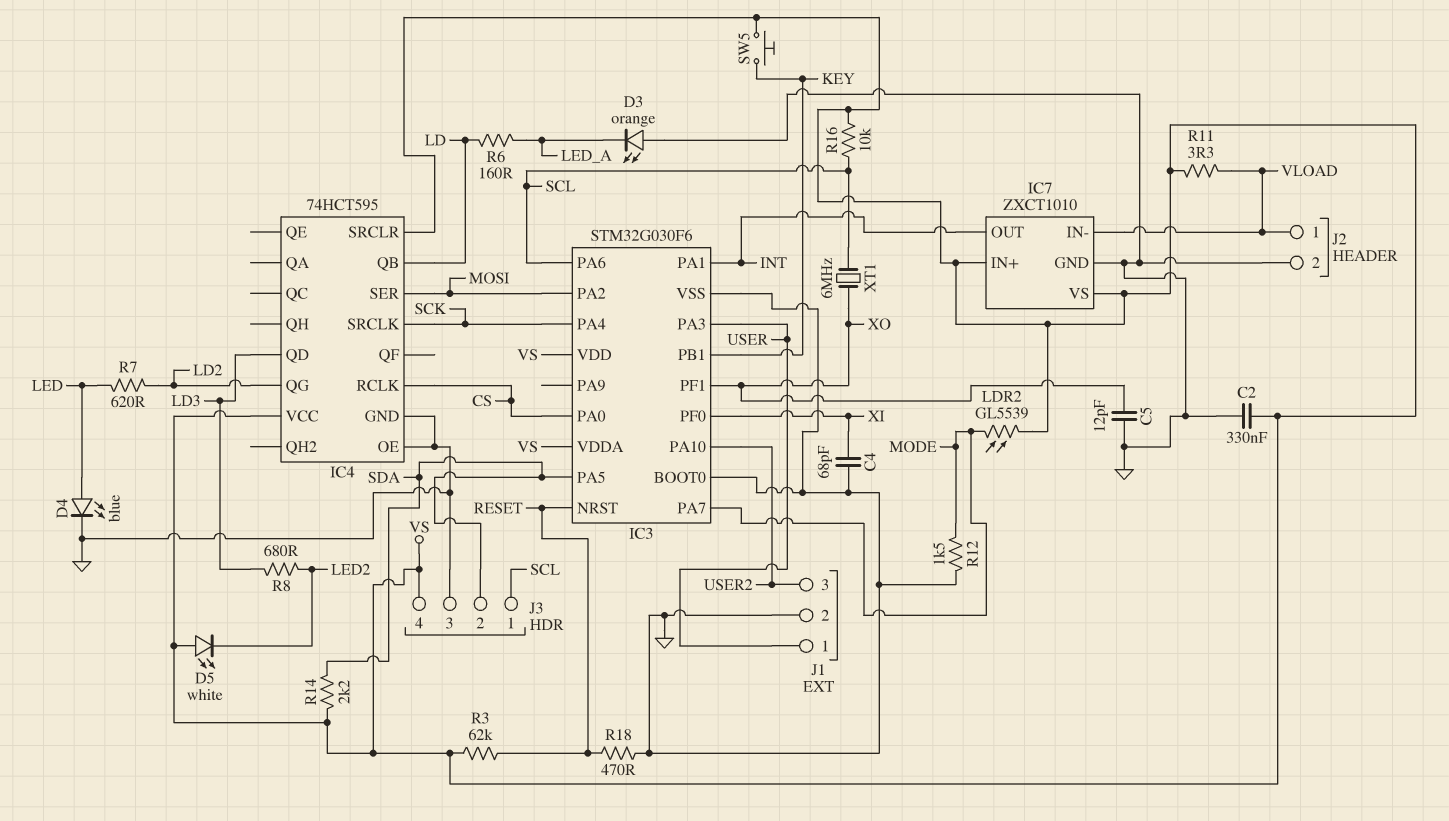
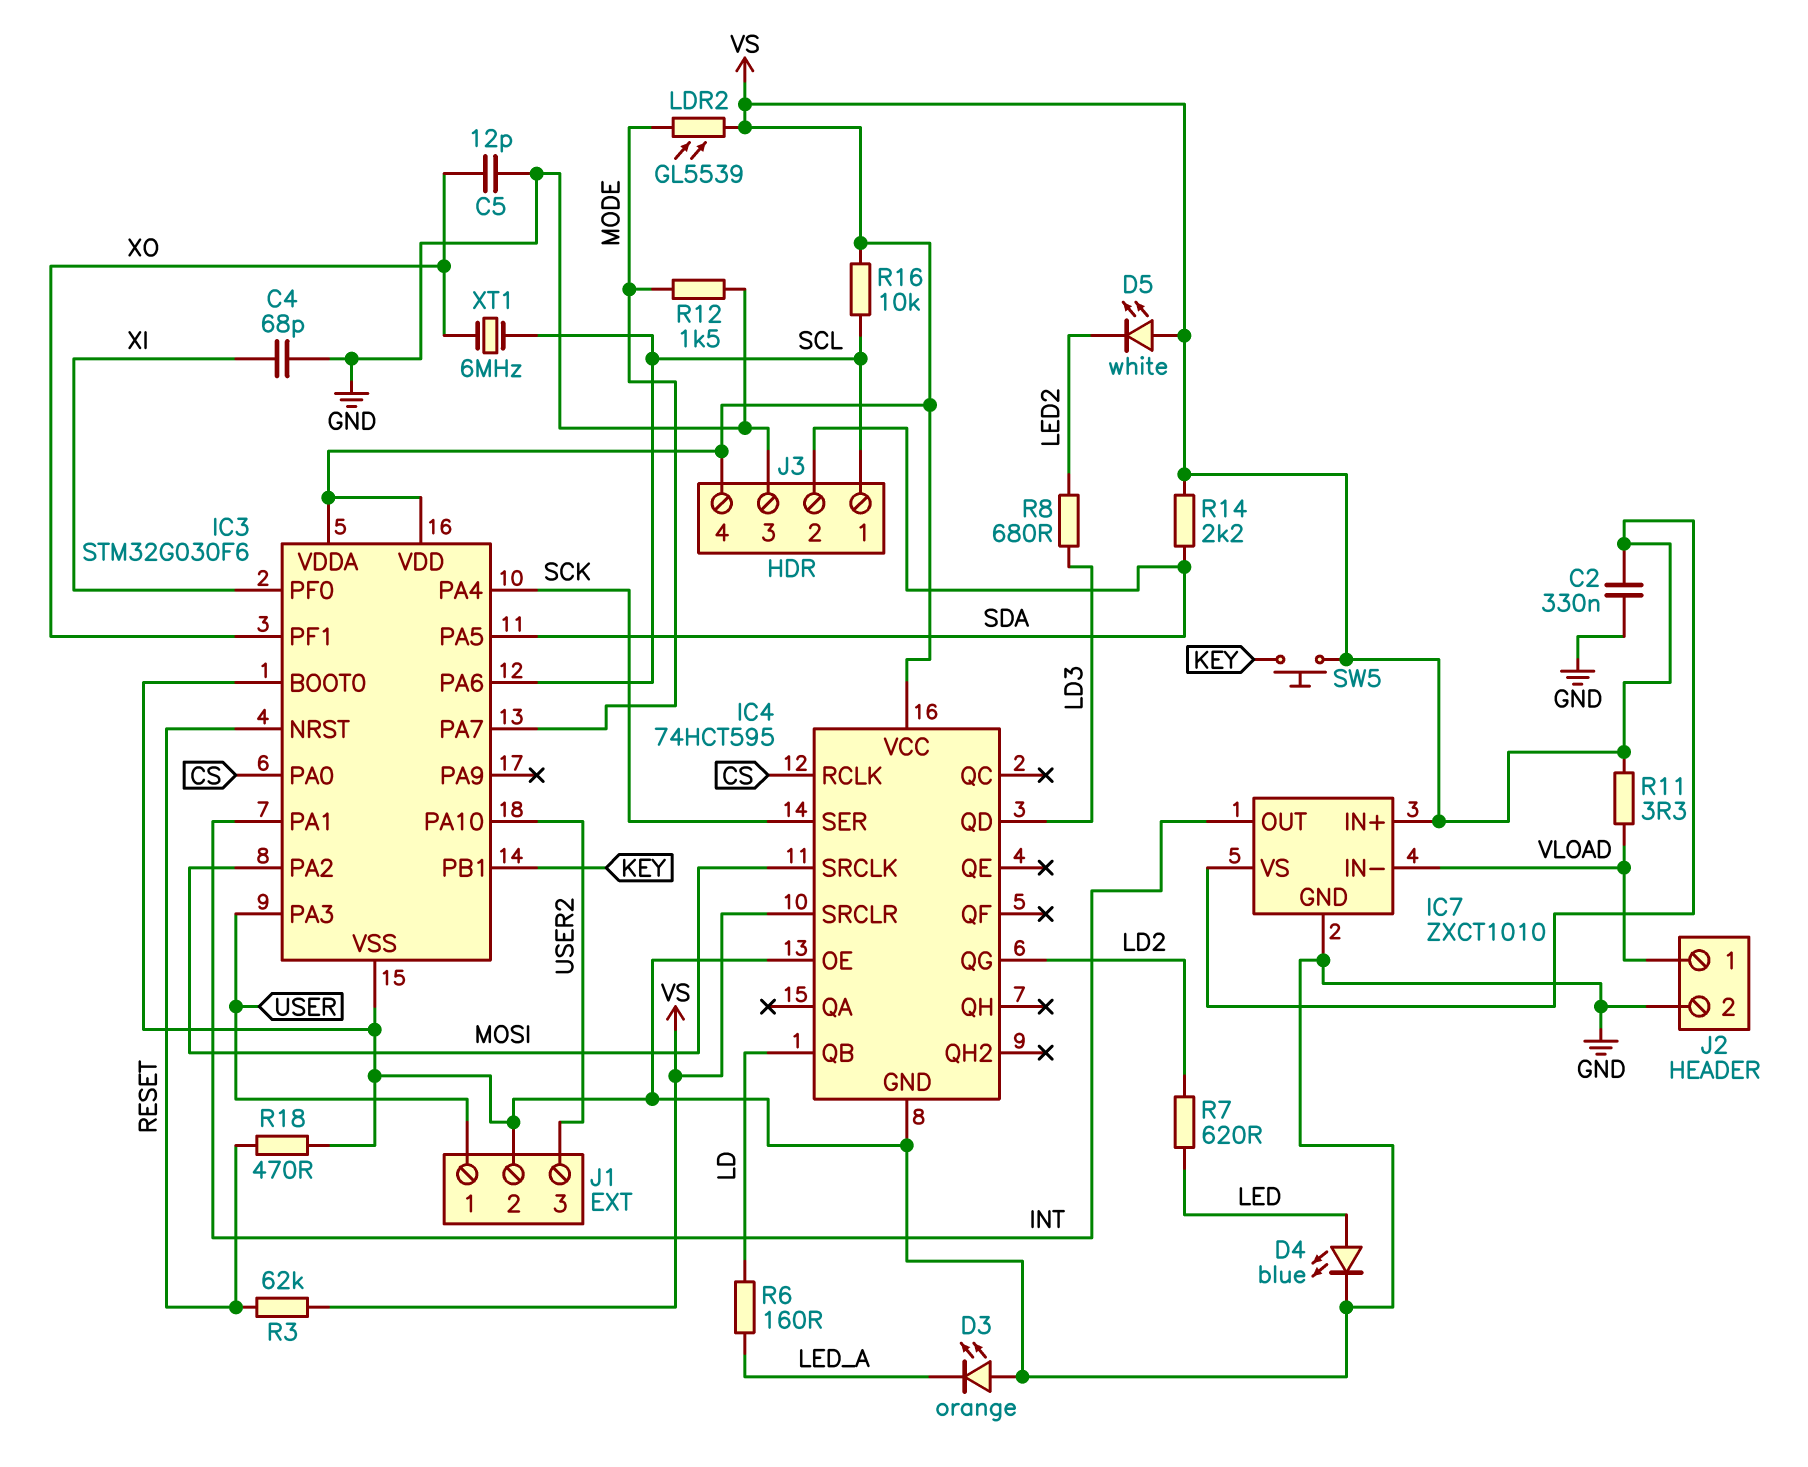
IC4 pin SER: MOSI -> SCK
IC4 pin SRCLK: SCK -> MOSI

